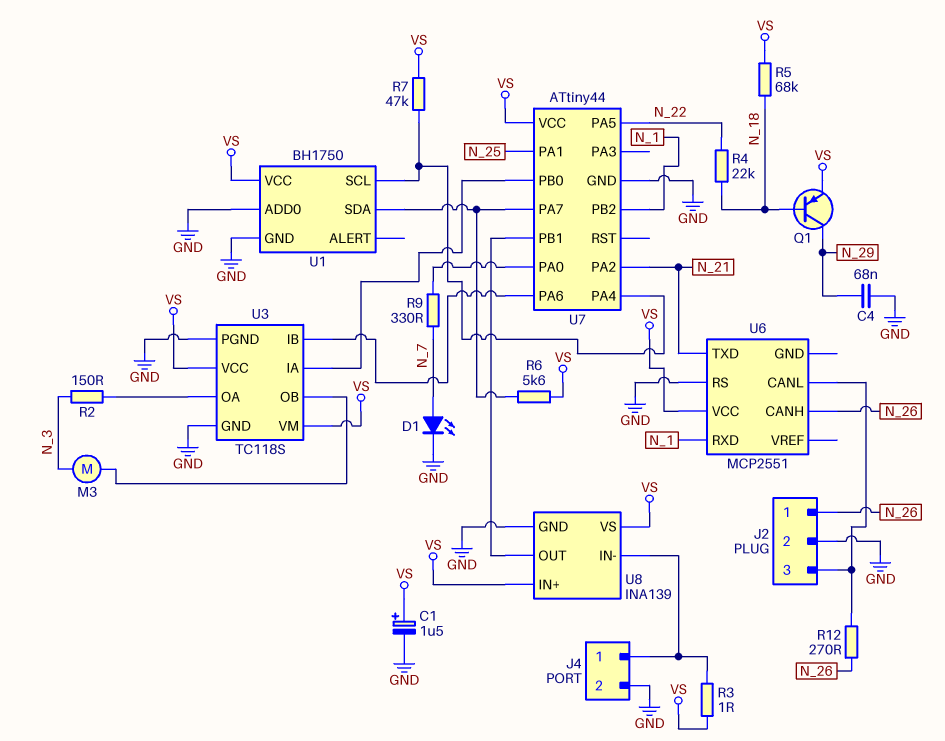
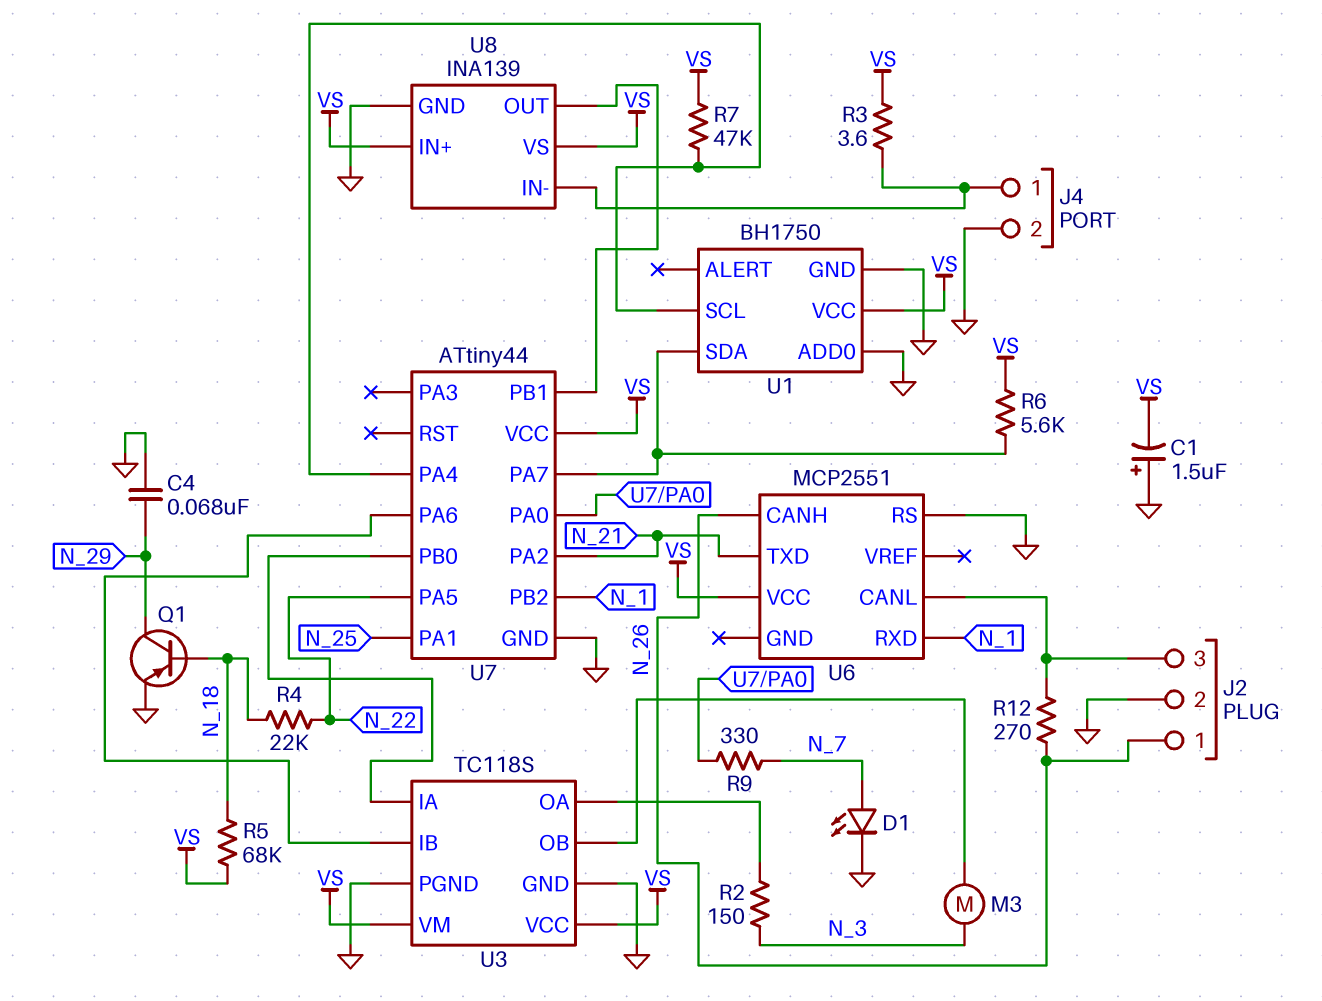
C1: 1.5uF (plus VS, minus GND) -> 1.5uF (plus GND, minus VS)
Q1: PNP (B N_18, C N_29, E VS) -> PNP (B N_18, C N_29, E GND)
R3: 1 (J4/1, VS) -> 3.6 (J4/1, VS)

